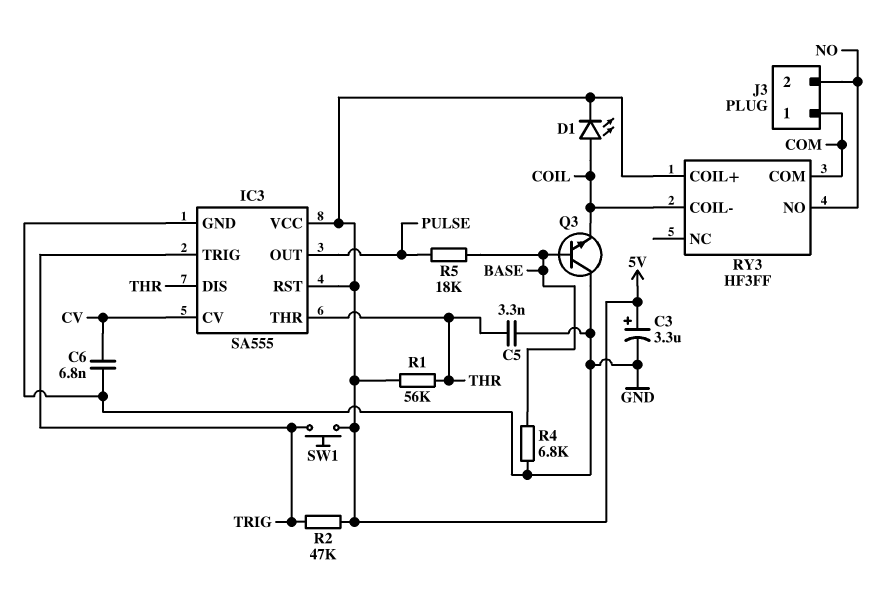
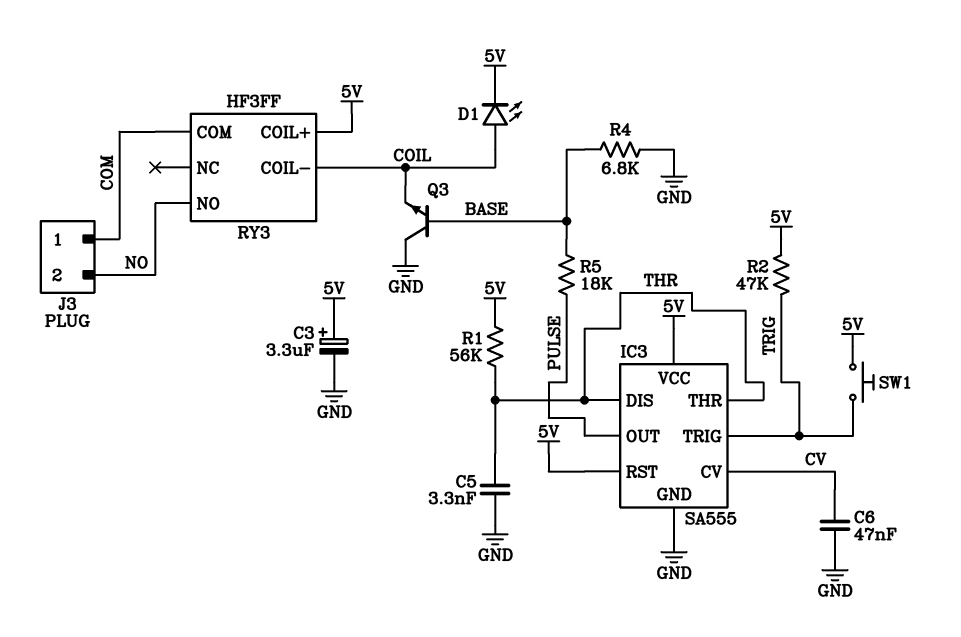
C6: 6.8nF (CV, GND) -> 47nF (CV, GND)

